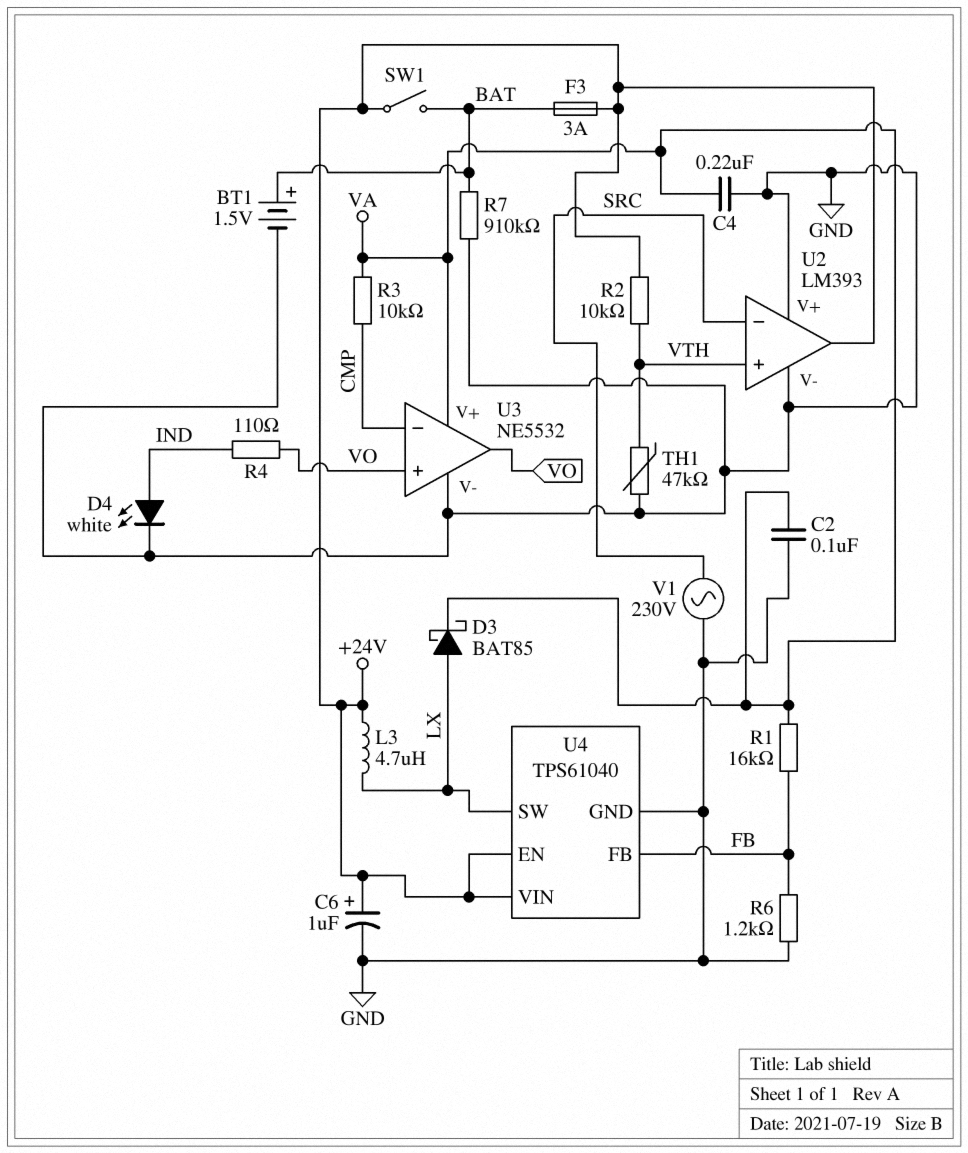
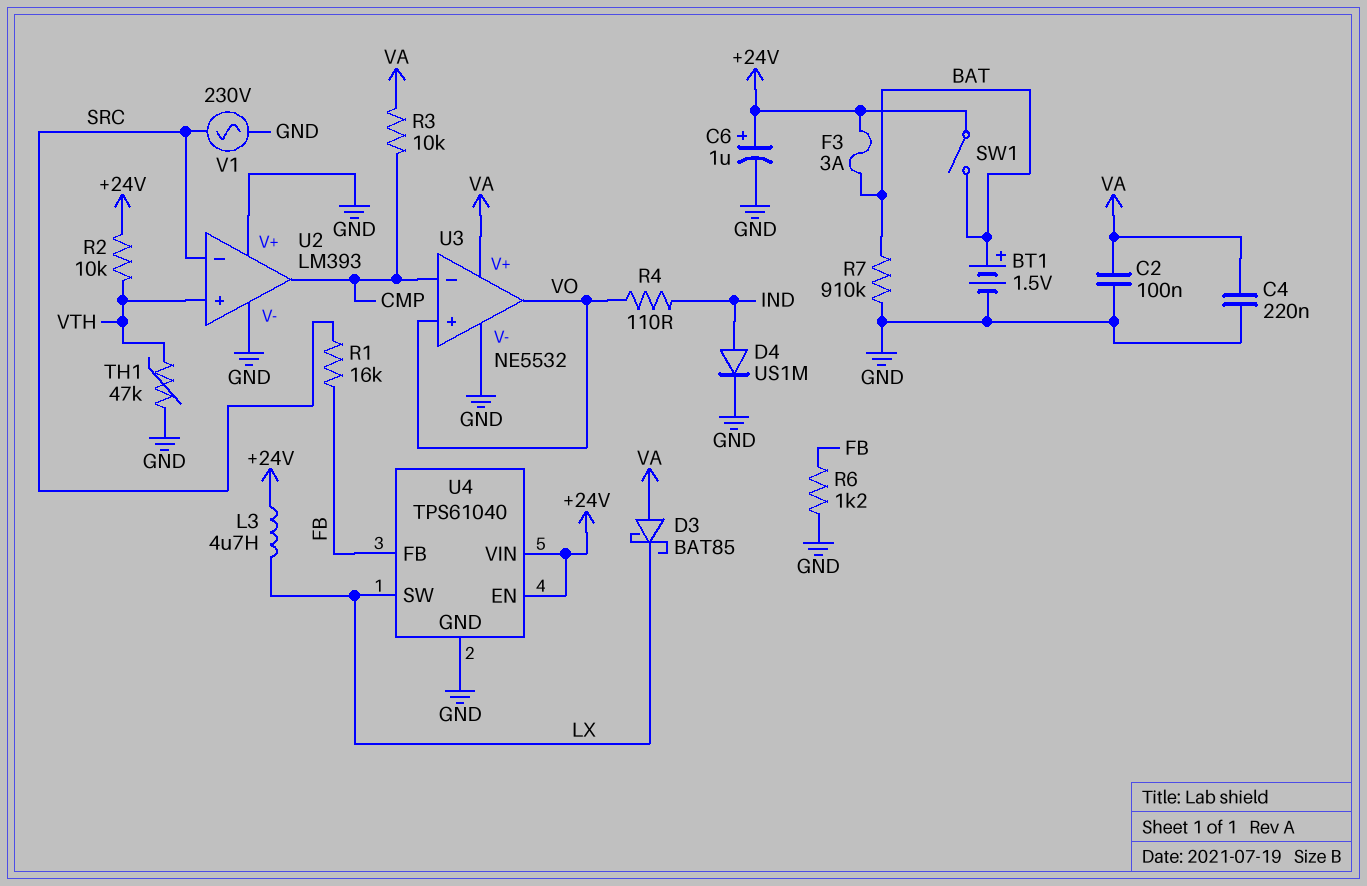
D3: schottky BAT85 (A LX, K VA) -> schottky BAT85 (A VA, K LX)
D4: LED white (A IND, K GND) -> diode US1M (A IND, K GND)
R1: 16k (FB, VA) -> 16k (FB, SRC)
U2 pin out: +24V -> CMP

